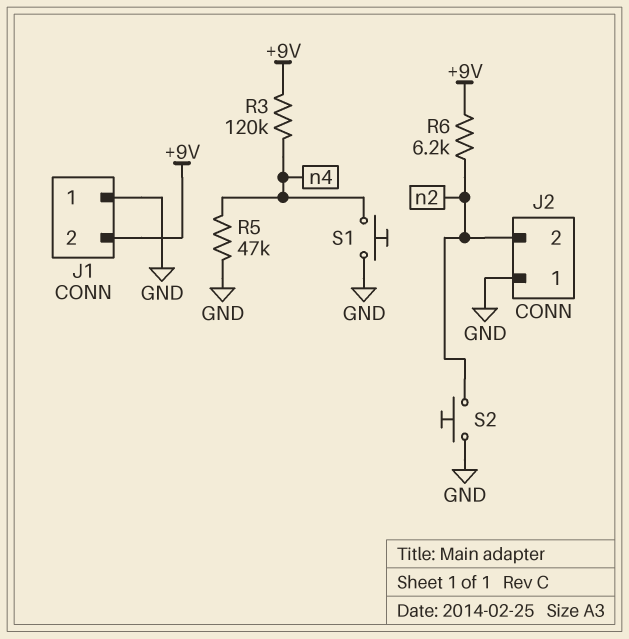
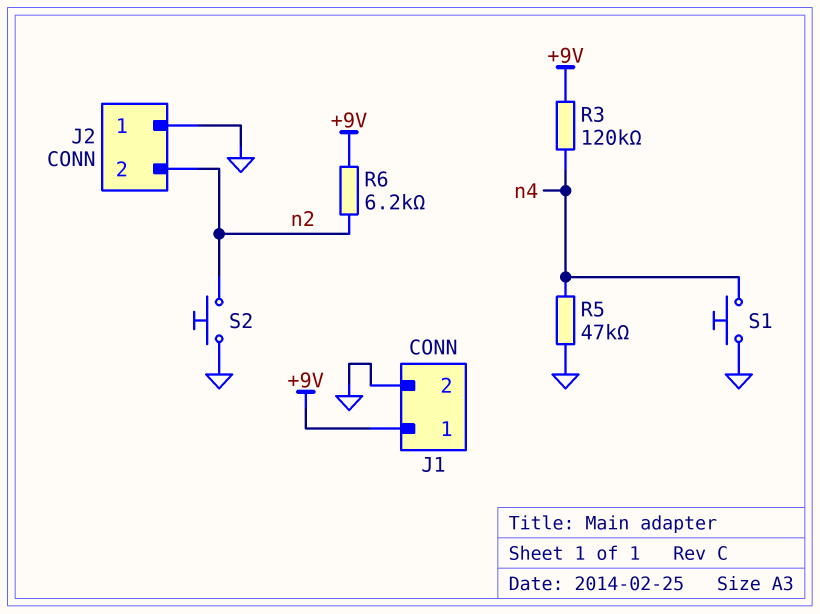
J1 pin 1: GND -> +9V
J1 pin 2: +9V -> GND

